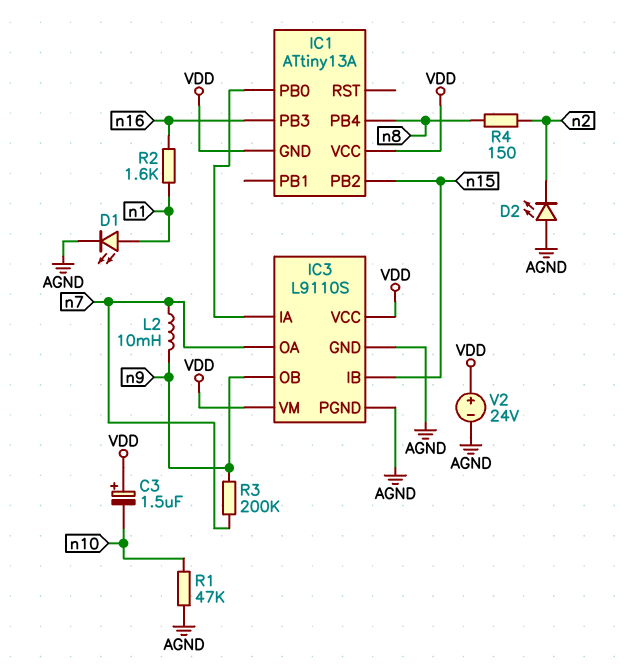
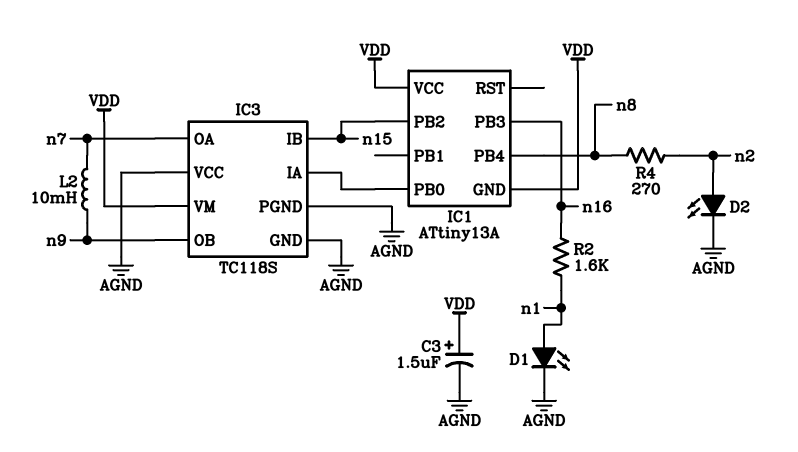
C3: 1.5uF (plus VDD, minus n10) -> 1.5uF (plus VDD, minus AGND)
D2: LED (A AGND, K n2) -> LED (A n2, K AGND)
IC3: L9110S -> TC118S
IC3 pin VCC: VDD -> AGND
R1: 47k (AGND, n10) -> none
R3: 200k (n7, n9) -> none
R4: 150 (n2, n8) -> 270 (n2, n8)
V2: 24V (plus VDD, minus AGND) -> none

